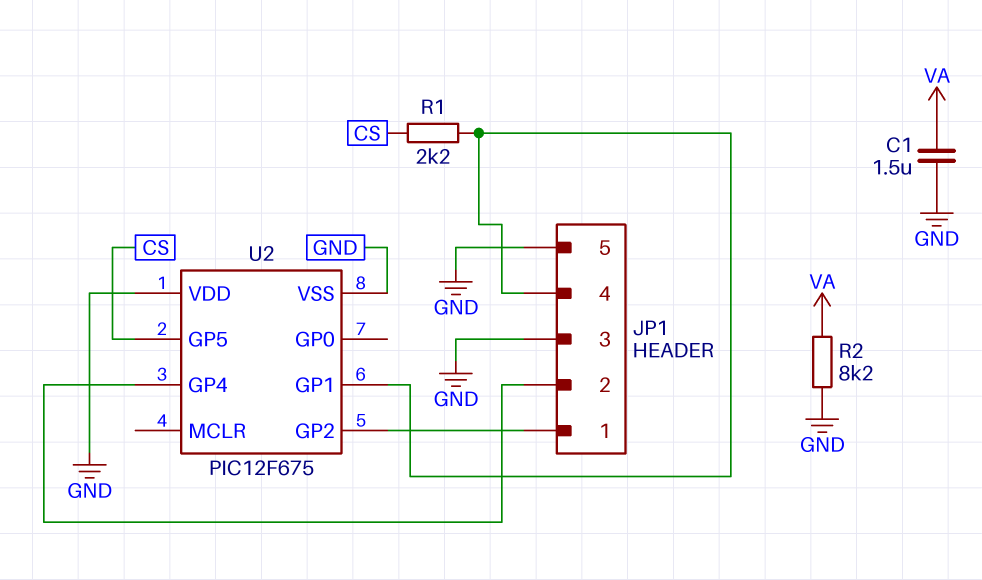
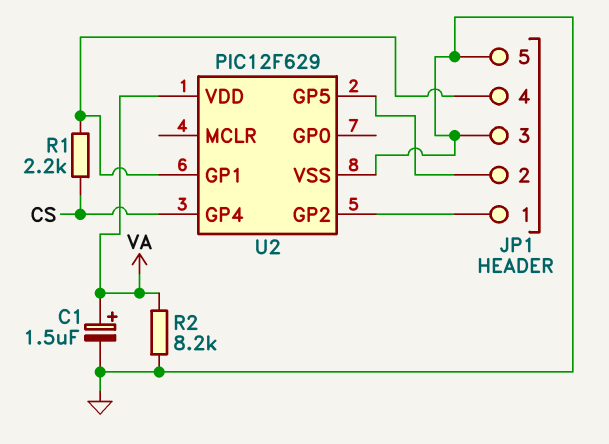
C1: 1.5uF (GND, VA) -> 1.5uF (plus VA, minus GND)
U2: PIC12F675 -> PIC12F629
U2 pin GP4: JP1/2 -> CS
U2 pin GP5: CS -> JP1/2
U2 pin VDD: GND -> VA

